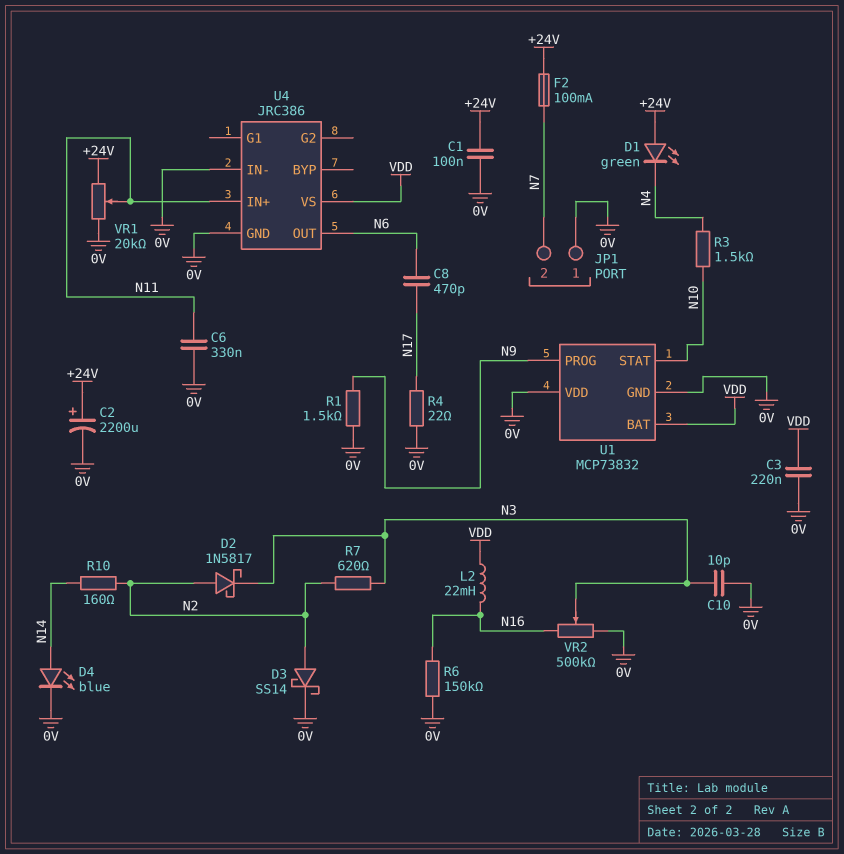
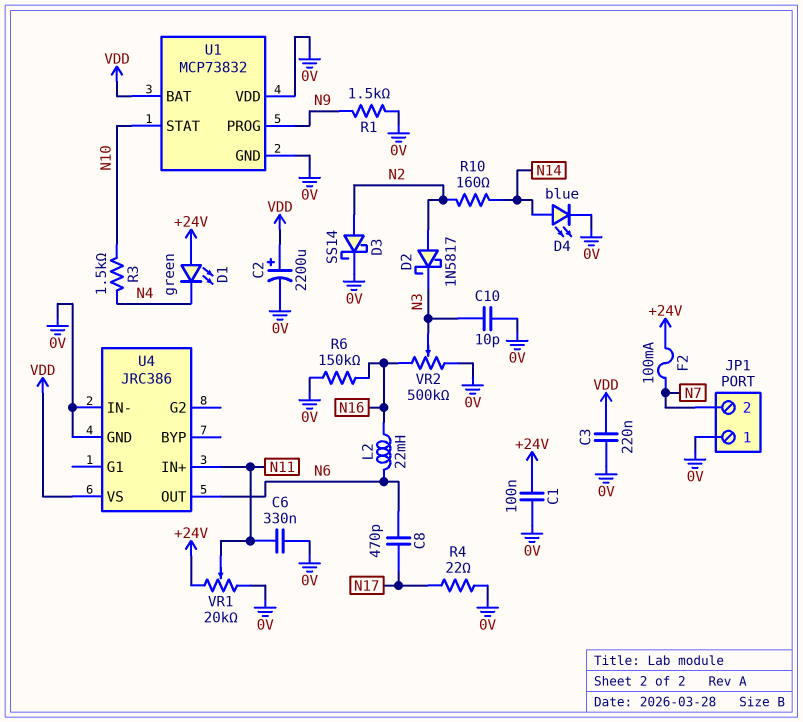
C2: 2200uF (plus +24V, minus 0V) -> 2200uF (plus VDD, minus 0V)
L2: 22mH (N16, VDD) -> 22mH (N6, N16)
R7: 620 (N2, N3) -> none

